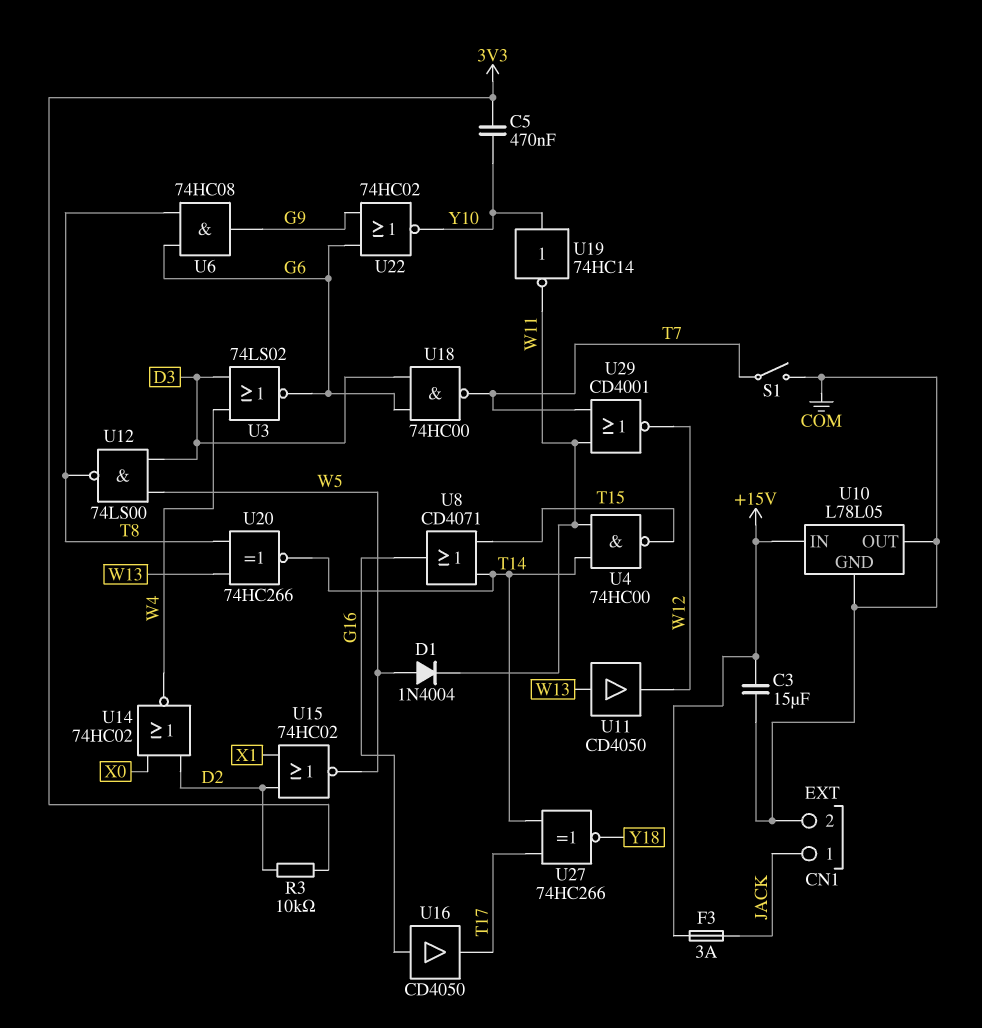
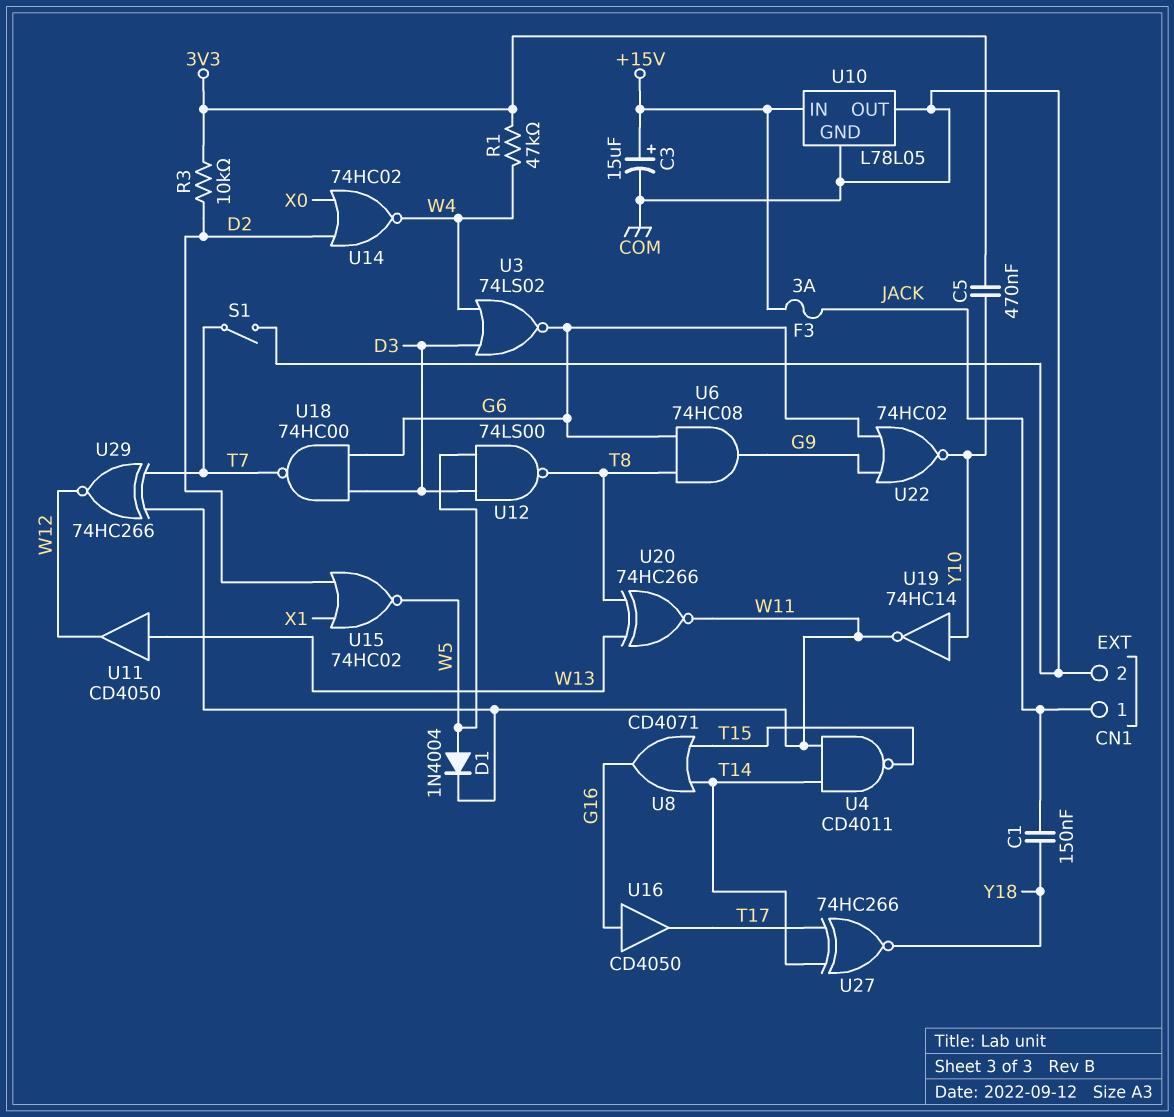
C1: none -> 150nF (JACK, Y18)
C3: 15uF (+15V, COM) -> 15uF (plus +15V, minus COM)
R1: none -> 47k (3V3, W4)
U4: NAND 74HC00 (in T14, in W11, out T15) -> NAND CD4011 (in T14, in W11, out T15)
U20: XNOR 74HC266 (in T8, in W13, out T14) -> XNOR 74HC266 (in T8, in W13, out W11)
U29: NOR CD4001 (in T7, in W11, out W12) -> XNOR 74HC266 (in T7, in W11, out W12)

